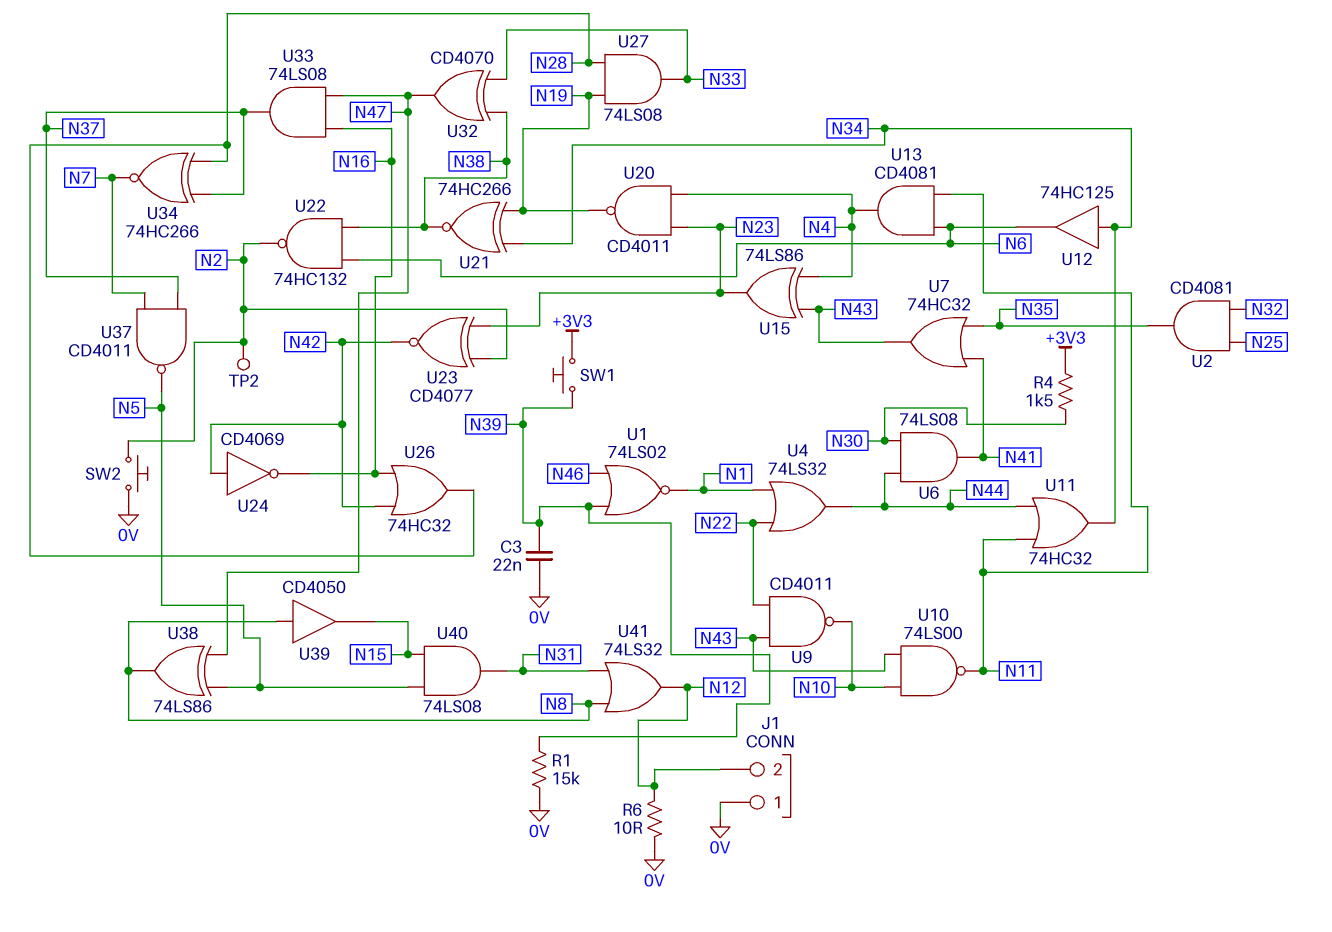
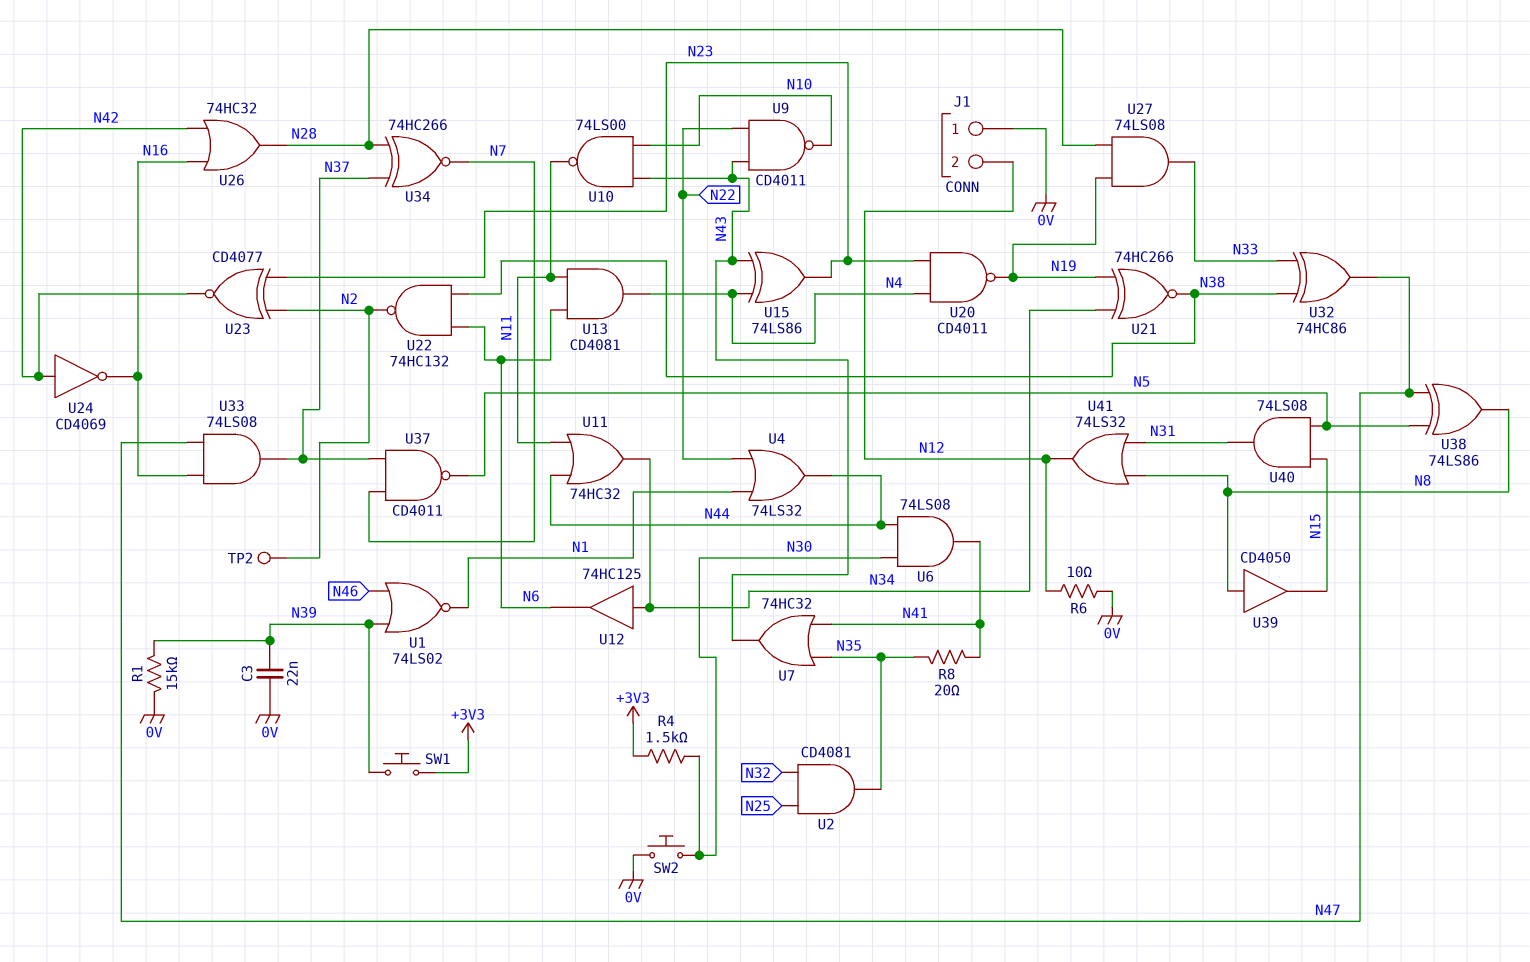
R8: none -> 20 (N35, N41)
SW2: button (0V, N2) -> button (0V, N30)
U32: XOR CD4070 (in N33, in N38, out N47) -> XOR 74HC86 (in N33, in N38, out N47)

